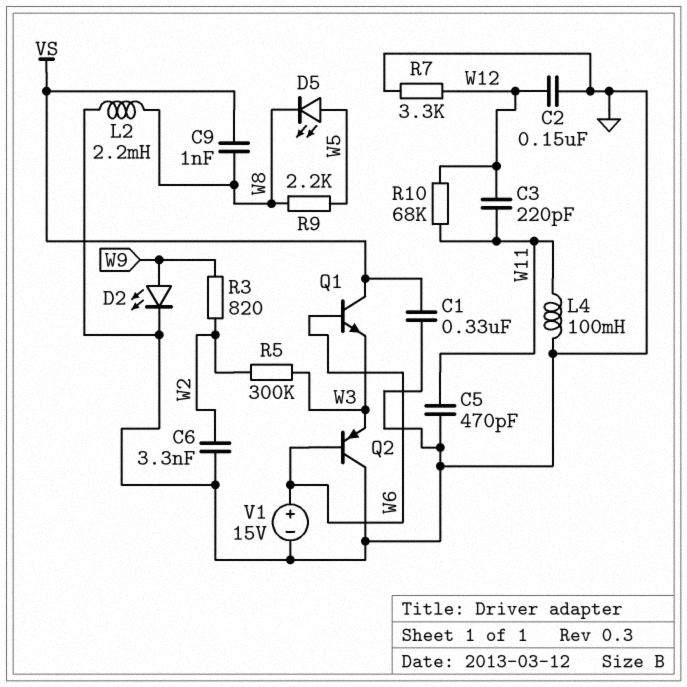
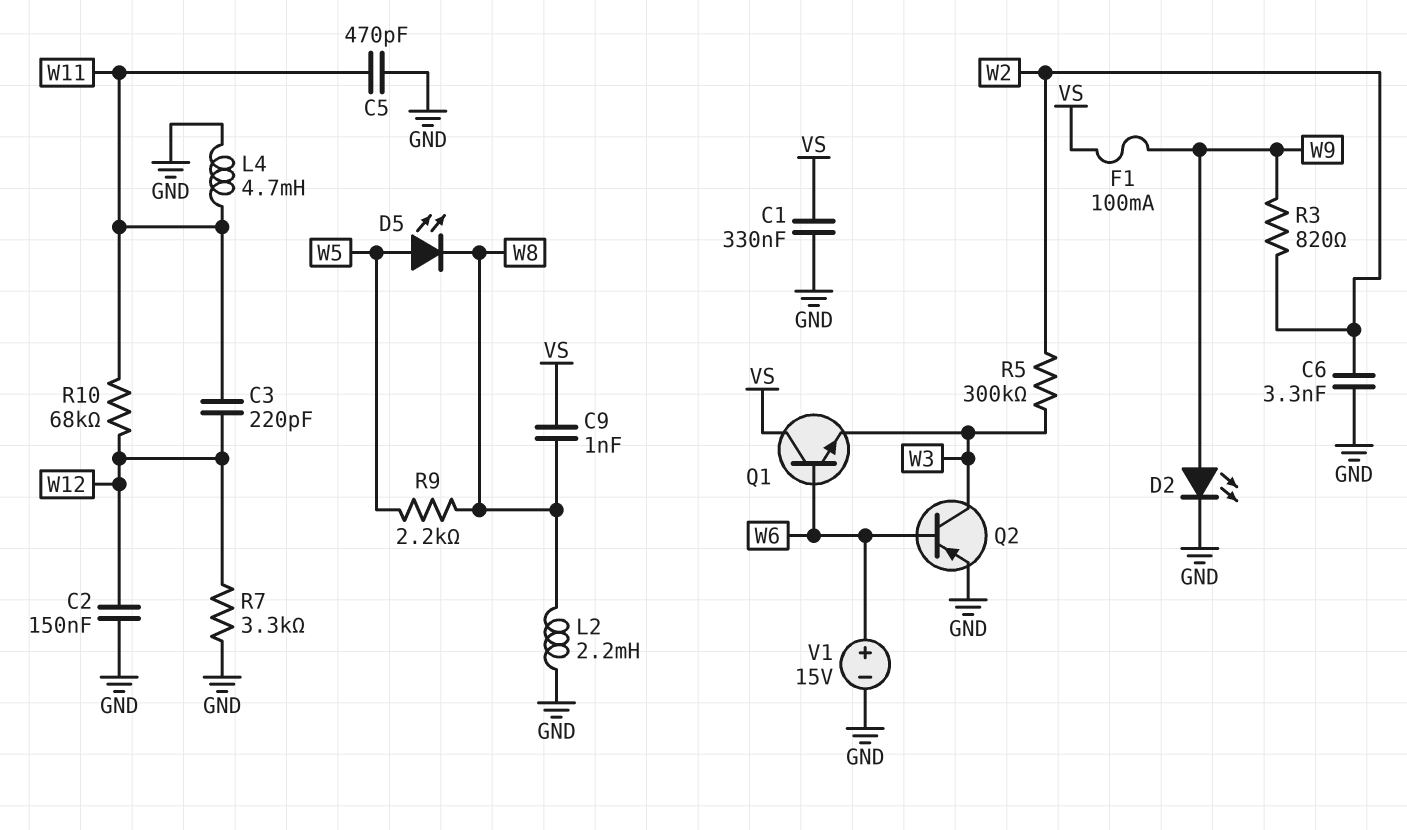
F1: none -> 100mA (VS, W9)
L4: 100mH (GND, W11) -> 4.7mH (GND, W11)
Q2: PNP (B W6, C GND, E W3) -> PNP (B W6, C W3, E GND)

